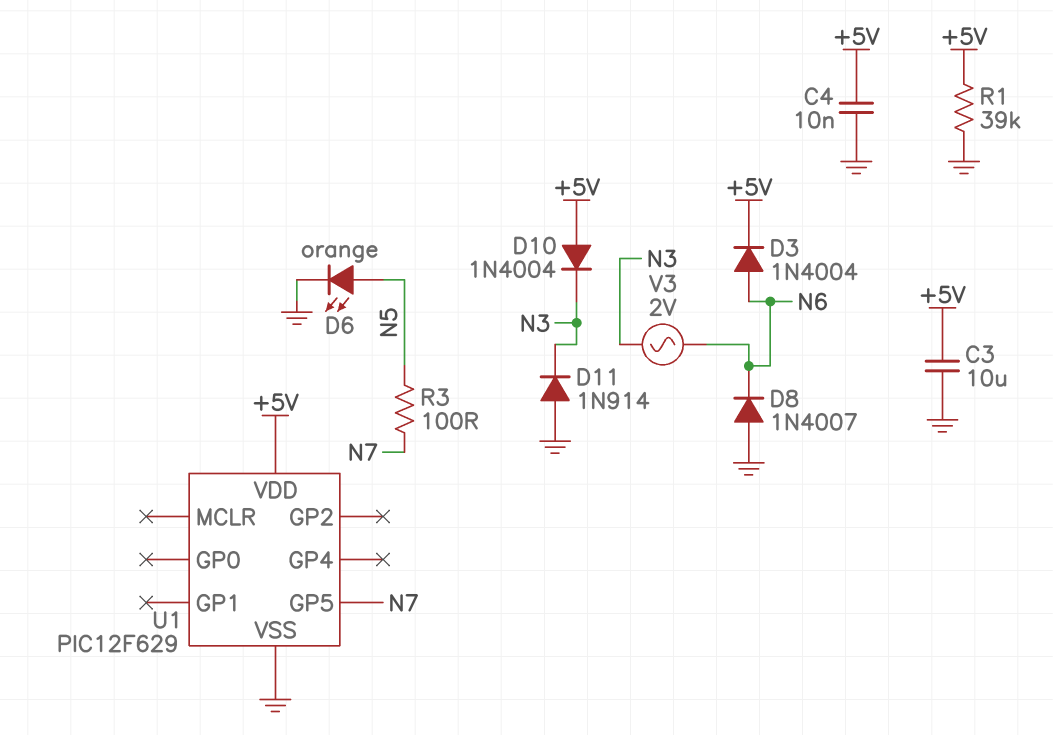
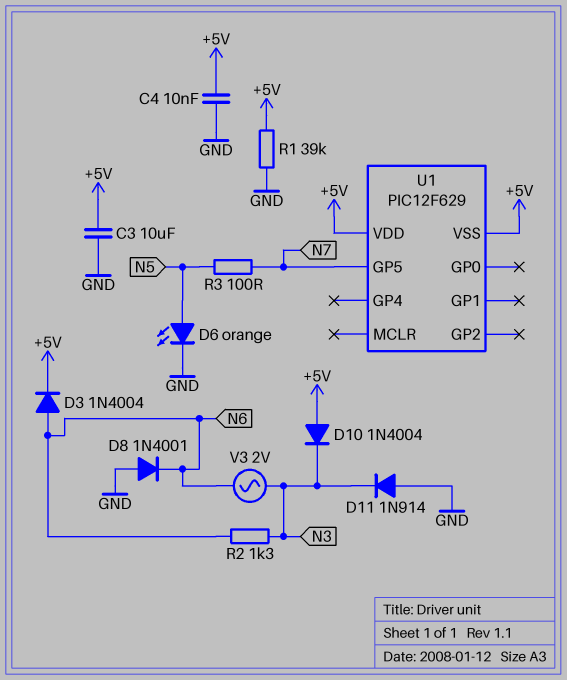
D8: diode 1N4007 (A GND, K N6) -> diode 1N4001 (A GND, K N6)
R2: none -> 1.3k (N3, N6)
U1 pin VSS: GND -> +5V

